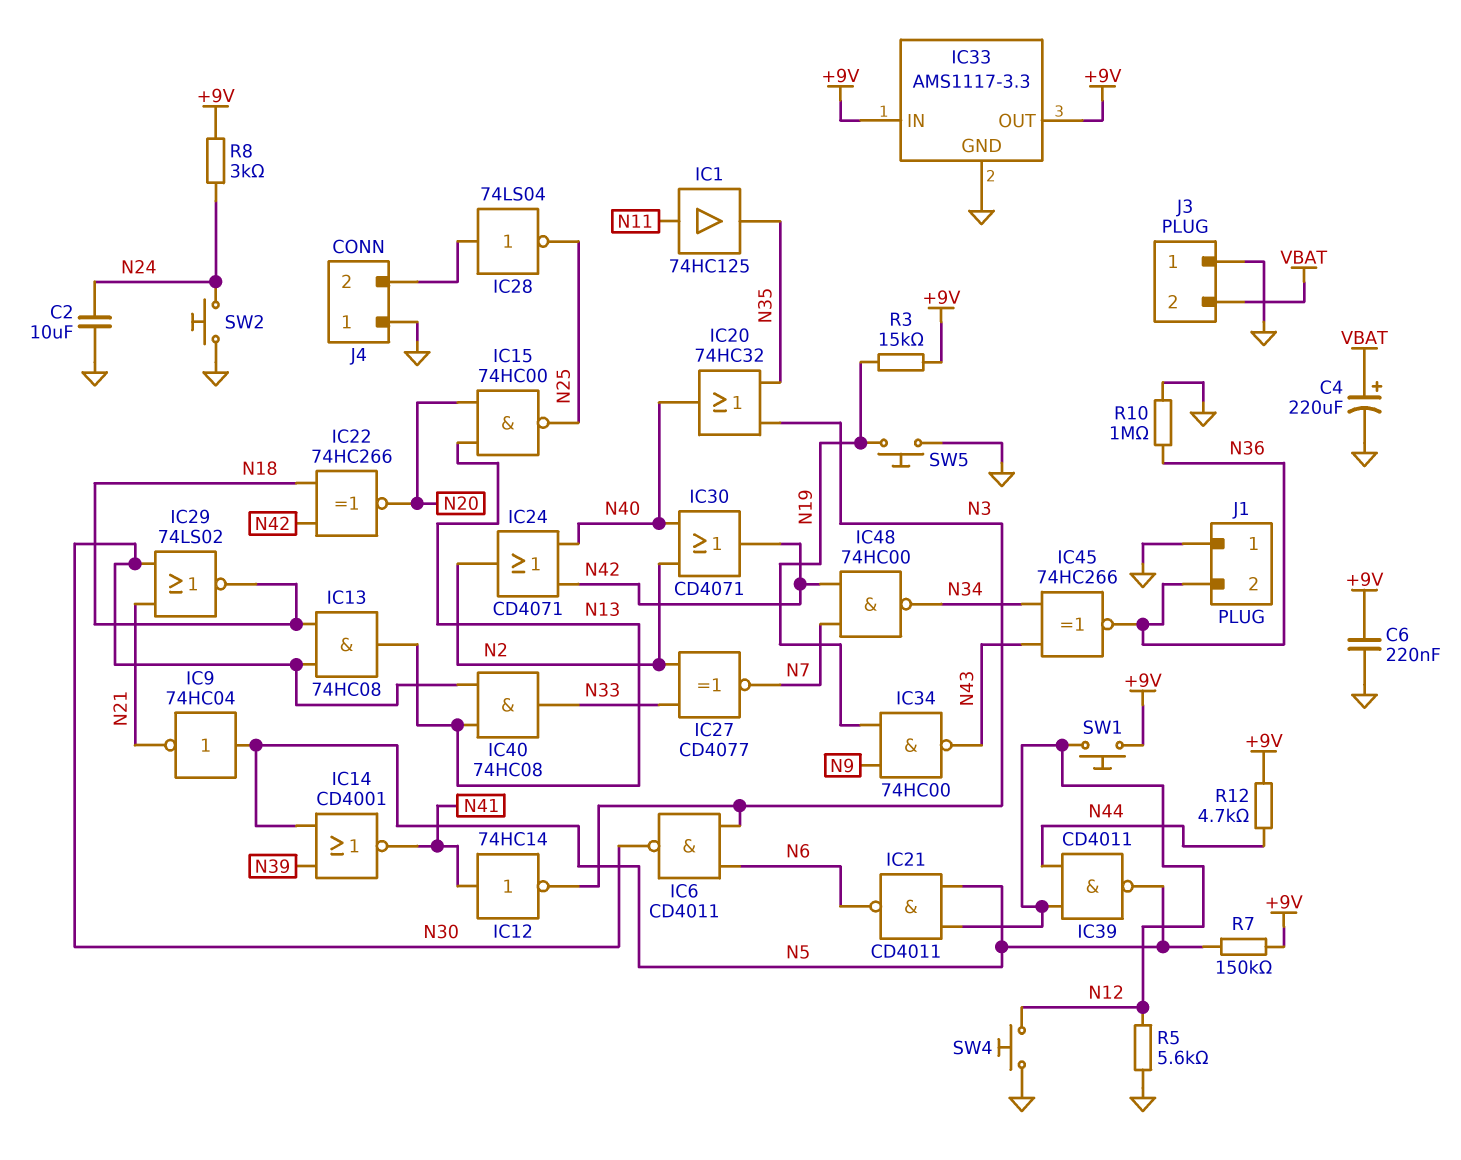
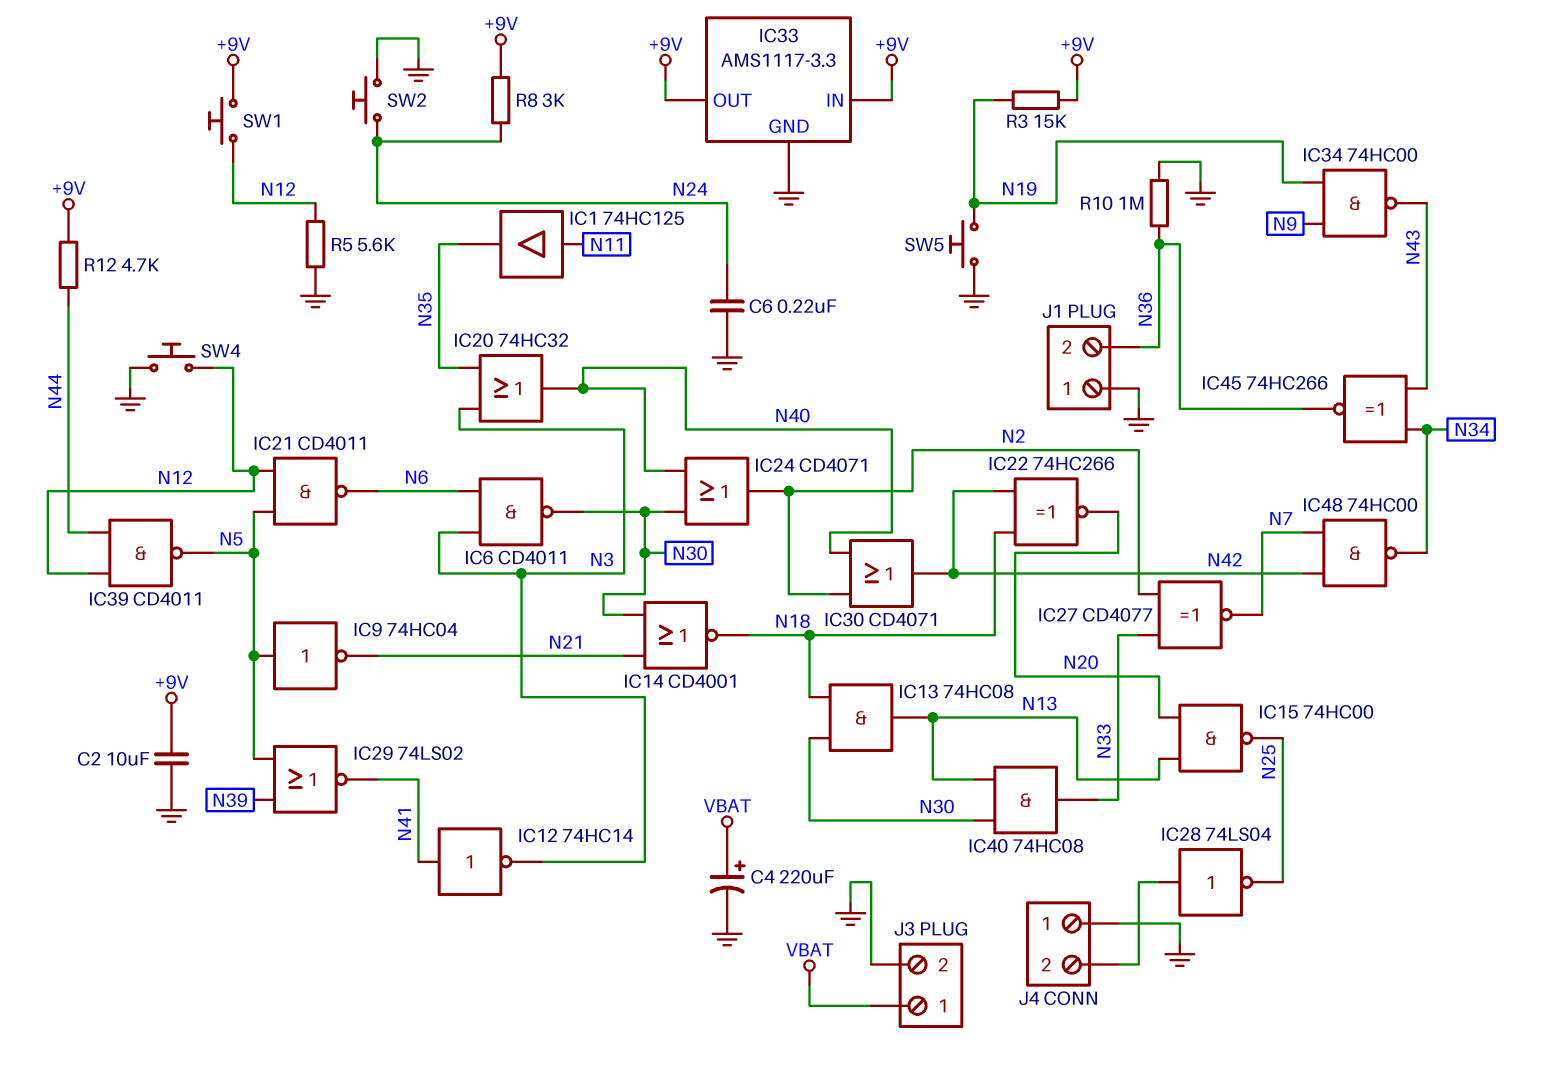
C2: 10uF (GND, N24) -> 10uF (+9V, GND)
C6: 220nF (+9V, GND) -> 220nF (GND, N24)
IC14: NOR CD4001 (in N5, in N39, out N41) -> NOR CD4001 (in N21, in N30, out N18)
IC24: OR CD4071 (in N40, in N42, out N2) -> OR CD4071 (in N30, in N40, out N2)
IC29: NOR 74LS02 (in N21, in N30, out N18) -> NOR 74LS02 (in N5, in N39, out N41)
J3 pin 1: GND -> VBAT
J3 pin 2: VBAT -> GND
R7: 150k (+9V, N5) -> none

